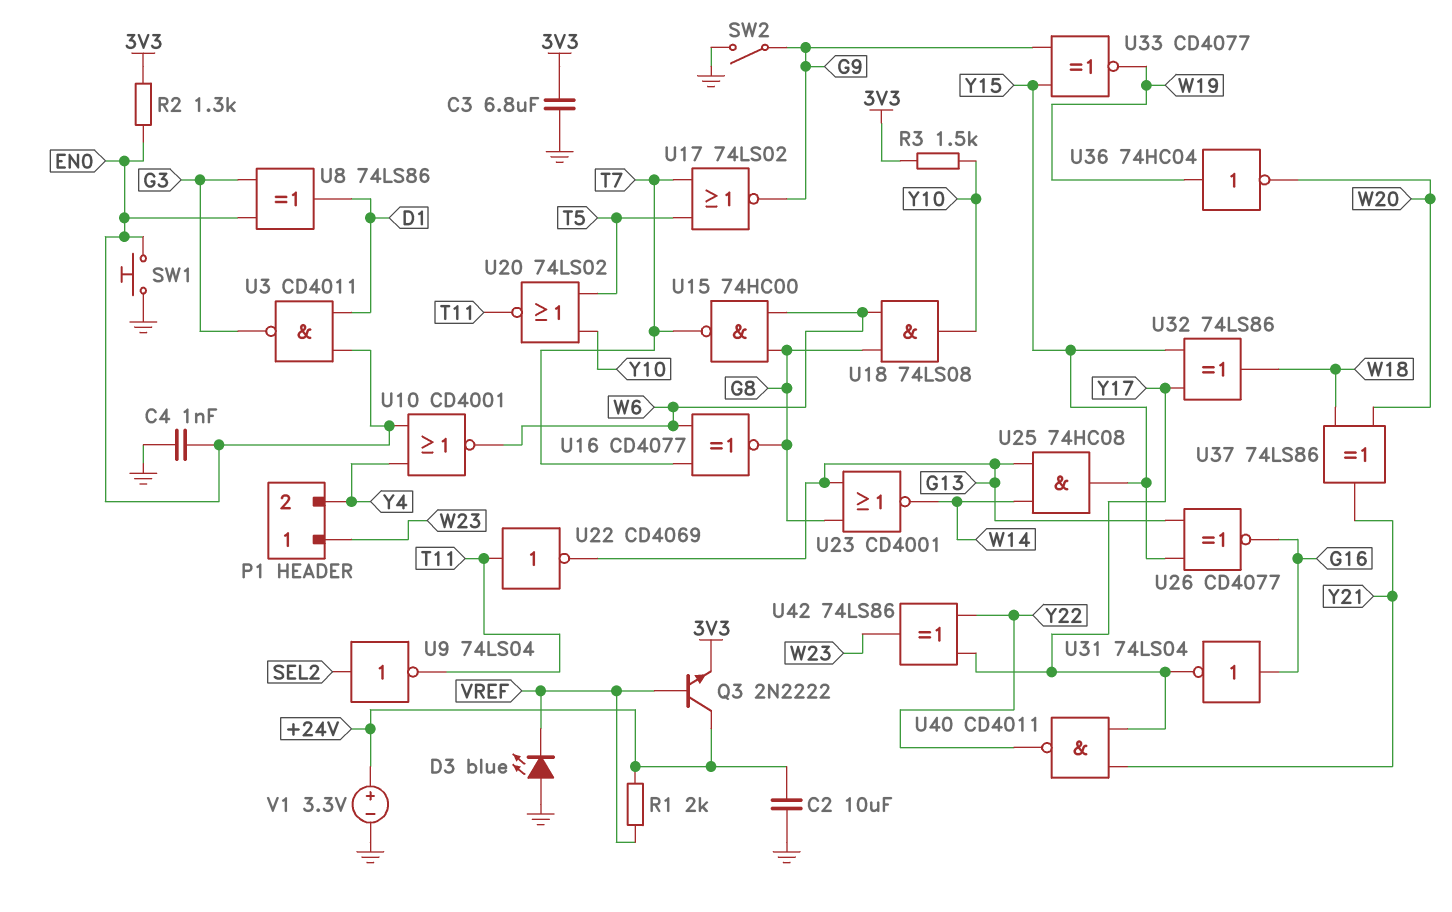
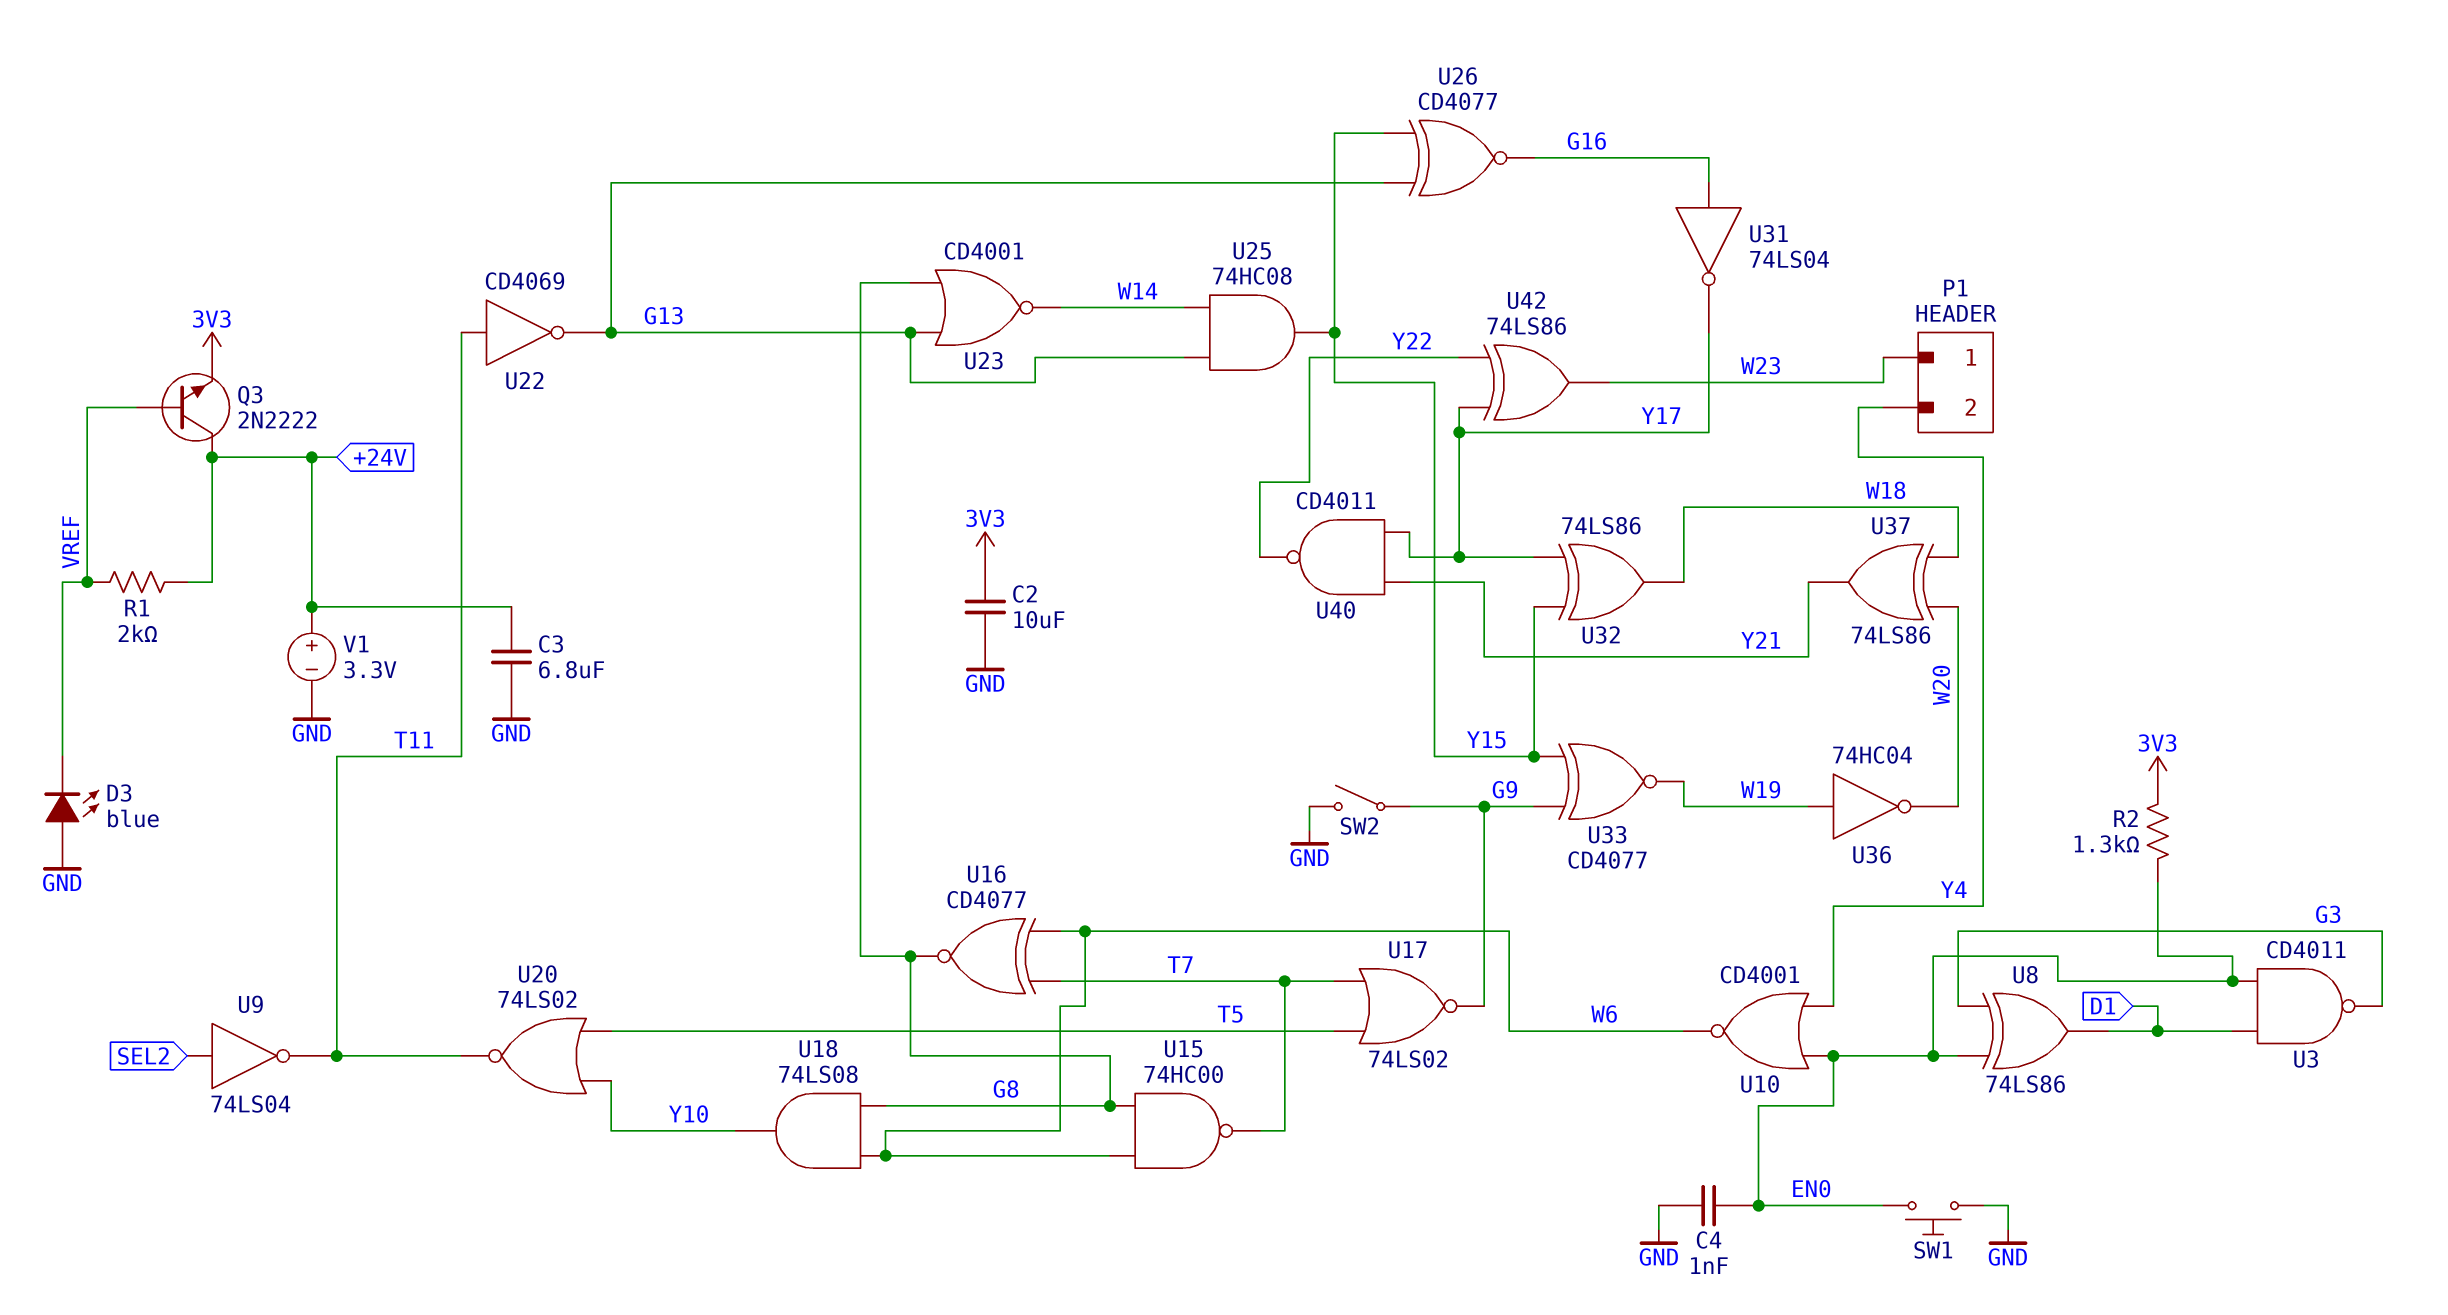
C2: 10uF (+24V, GND) -> 10uF (3V3, GND)
C3: 6.8uF (3V3, GND) -> 6.8uF (+24V, GND)
R3: 1.5k (3V3, Y10) -> none

